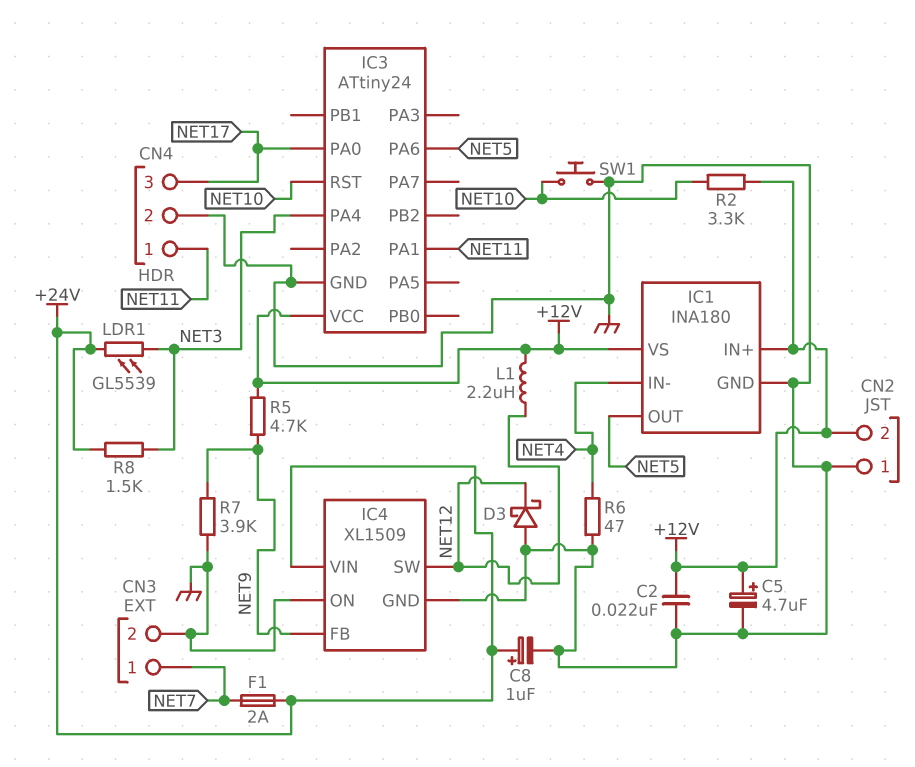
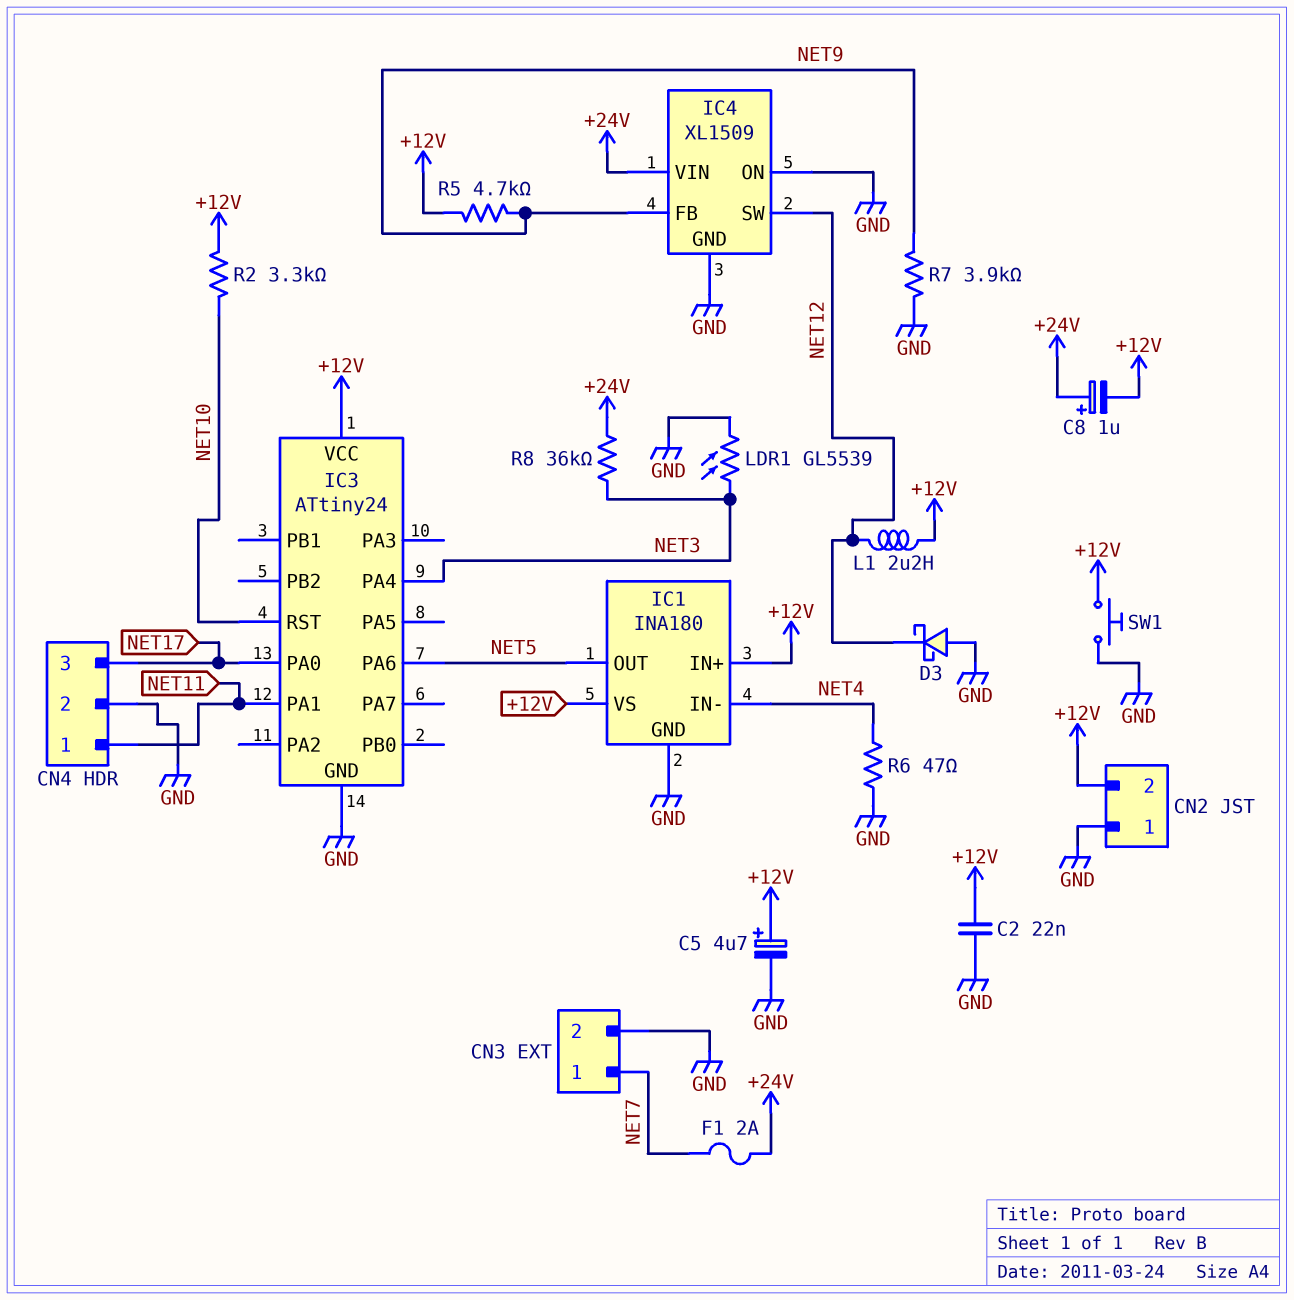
C8: 1uF (plus +24V, minus GND) -> 1uF (plus +24V, minus +12V)
LDR1: GL5539 (+24V, NET3) -> GL5539 (GND, NET3)
R8: 1.5k (+24V, NET3) -> 36k (+24V, NET3)
SW1: button (GND, NET10) -> button (+12V, GND)

